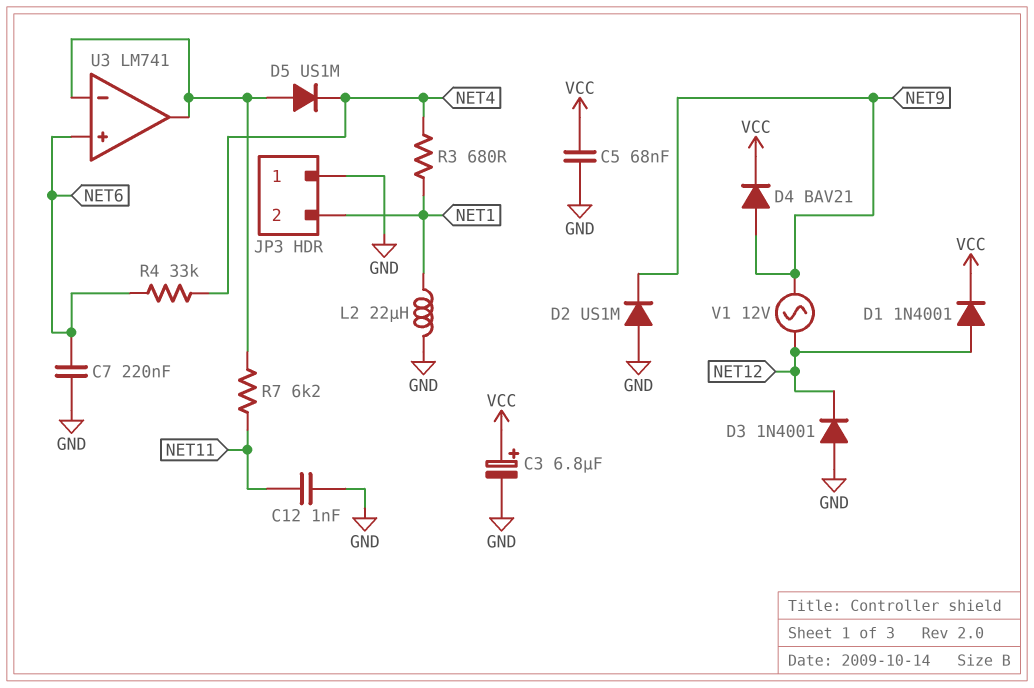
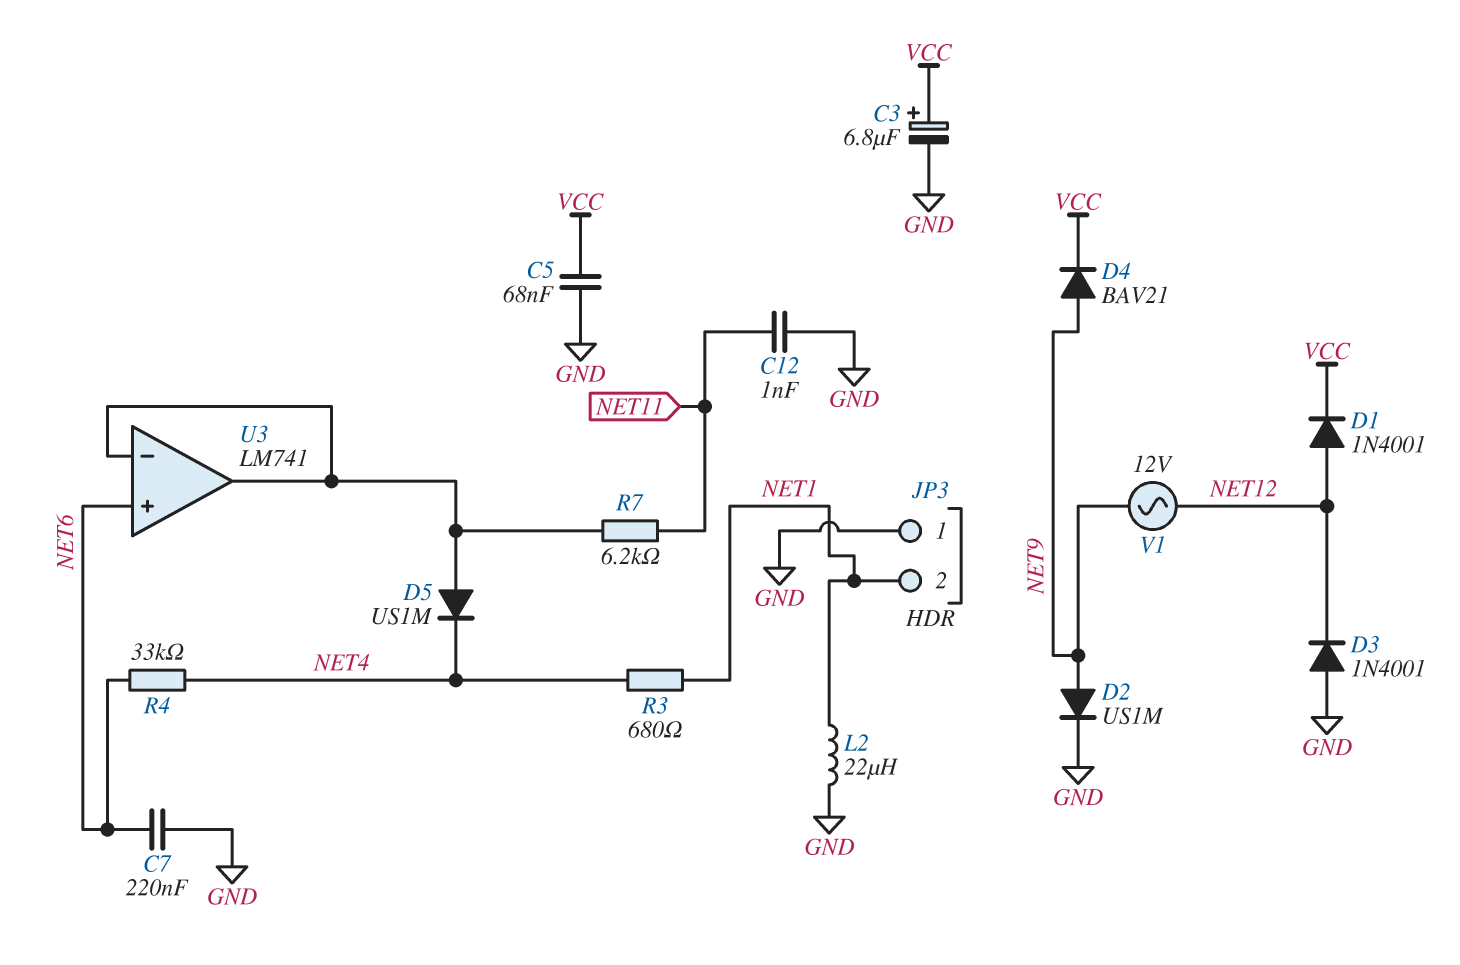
D2: diode US1M (A GND, K NET9) -> diode US1M (A NET9, K GND)

